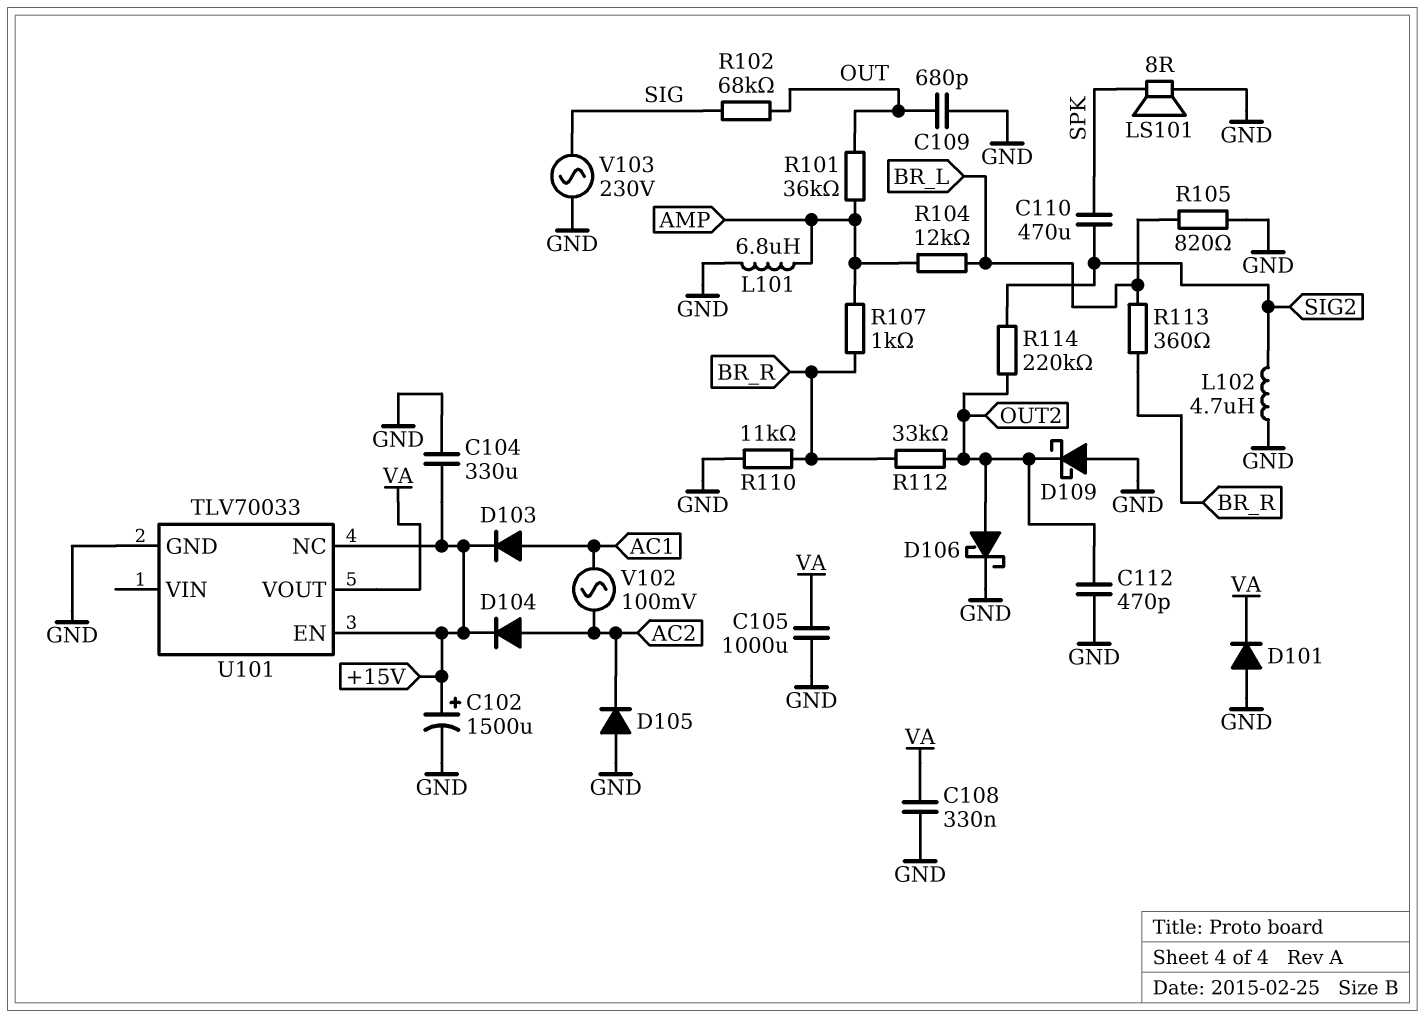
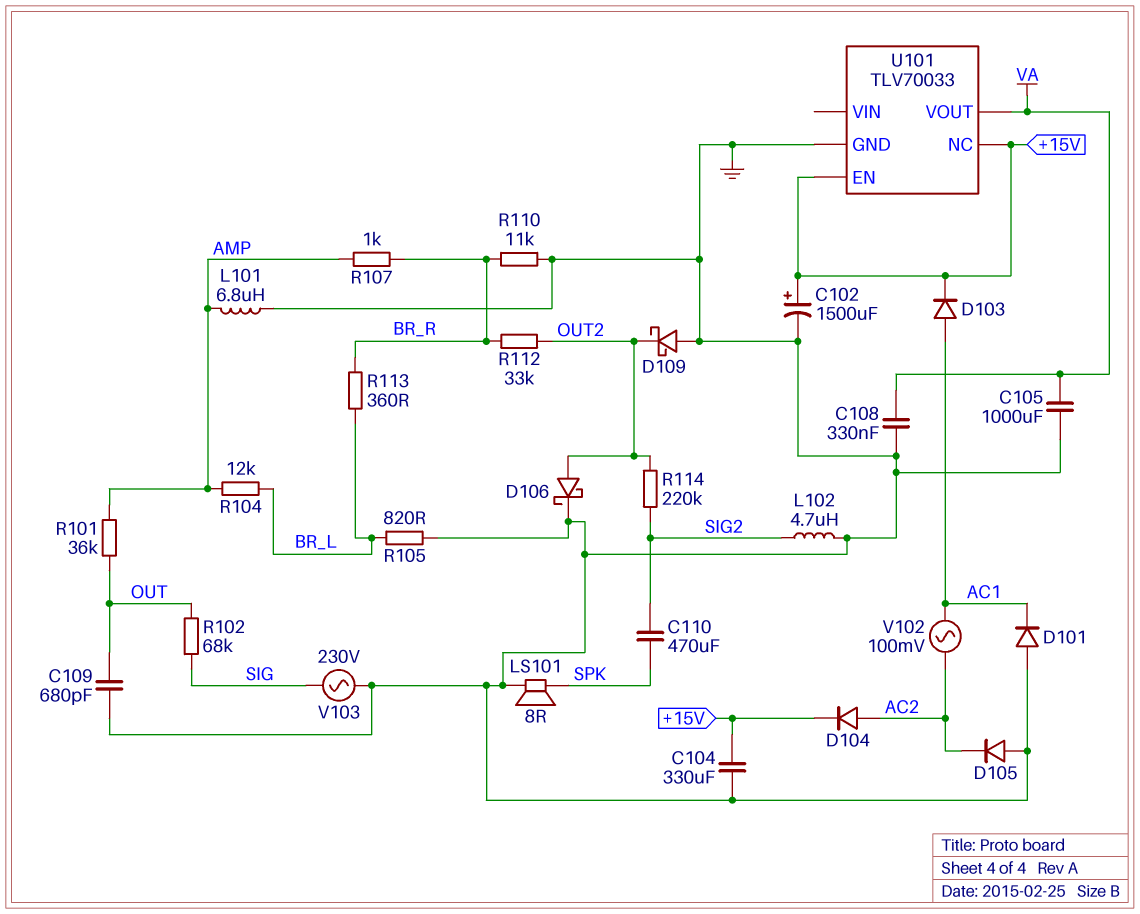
C112: 470pF (GND, OUT2) -> none
D101: diode (A GND, K VA) -> diode (A GND, K AC1)

